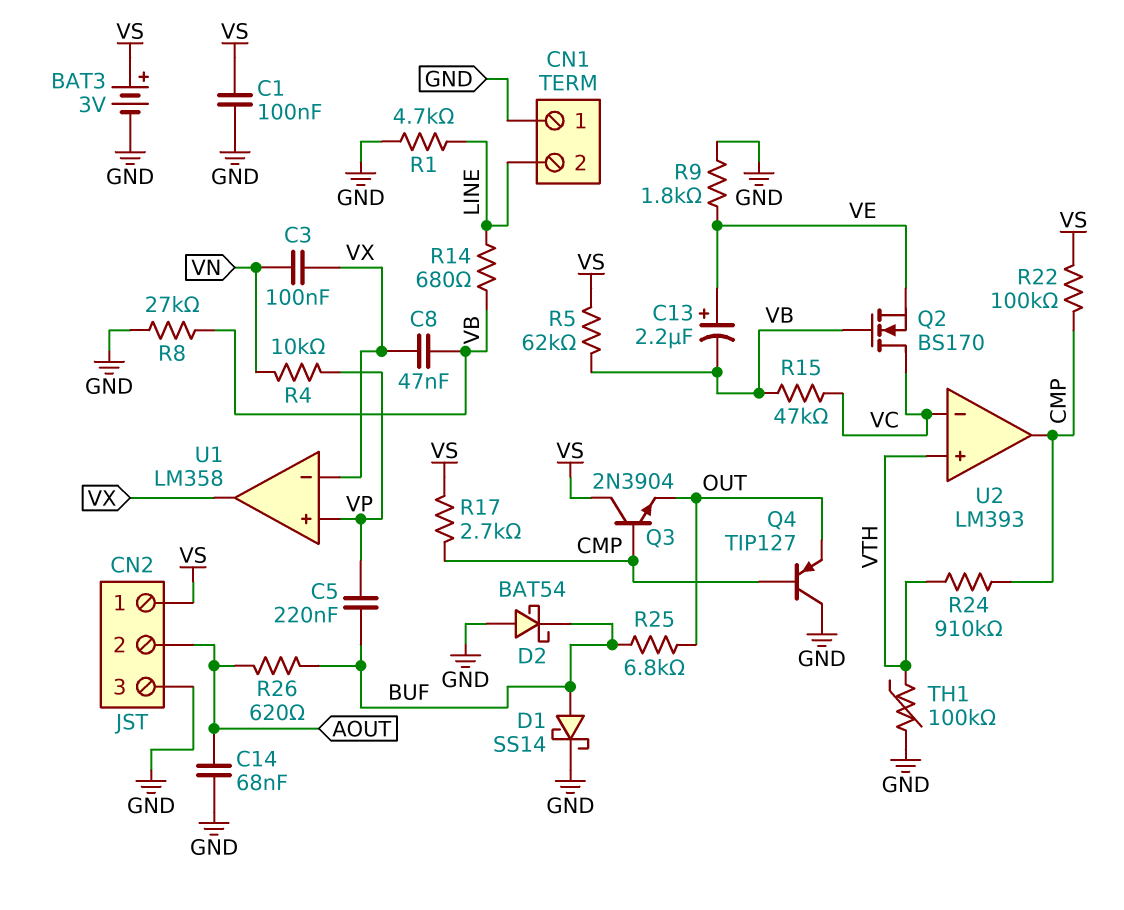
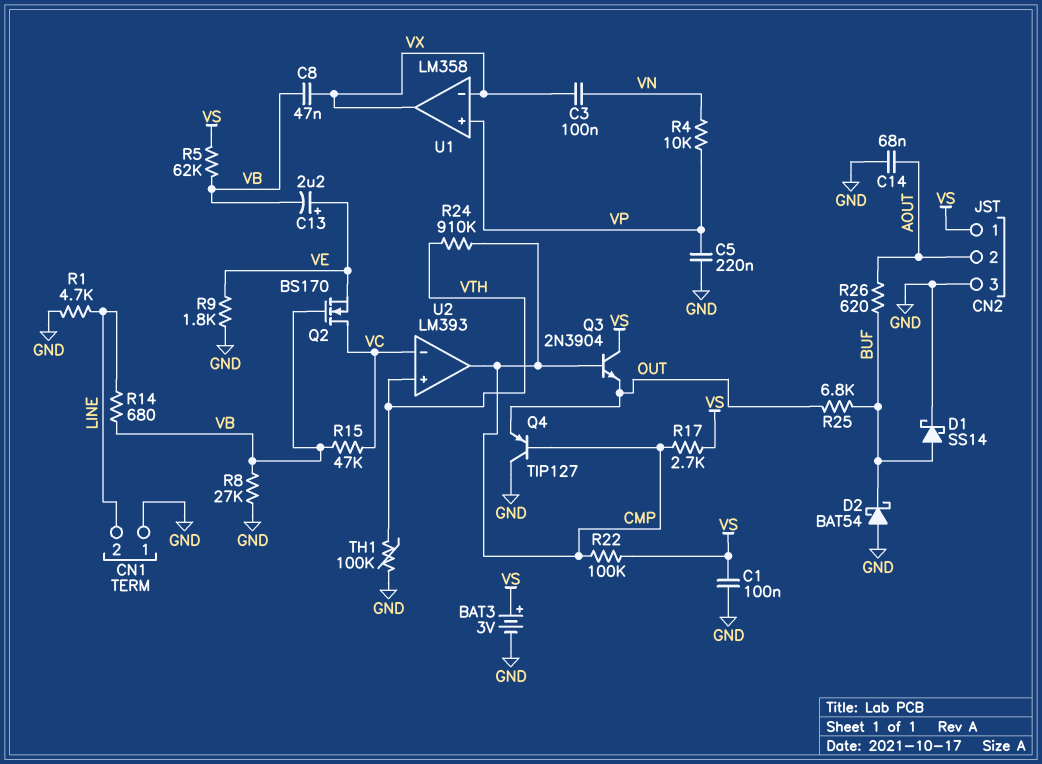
C5: 220nF (BUF, VP) -> 220nF (GND, VP)

